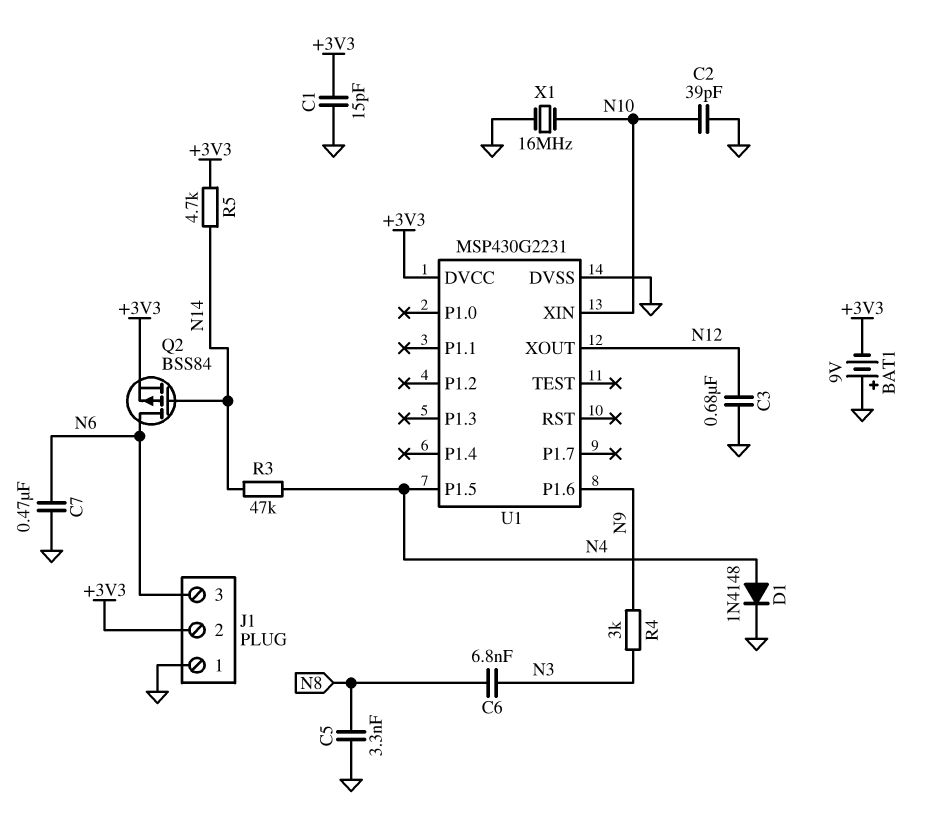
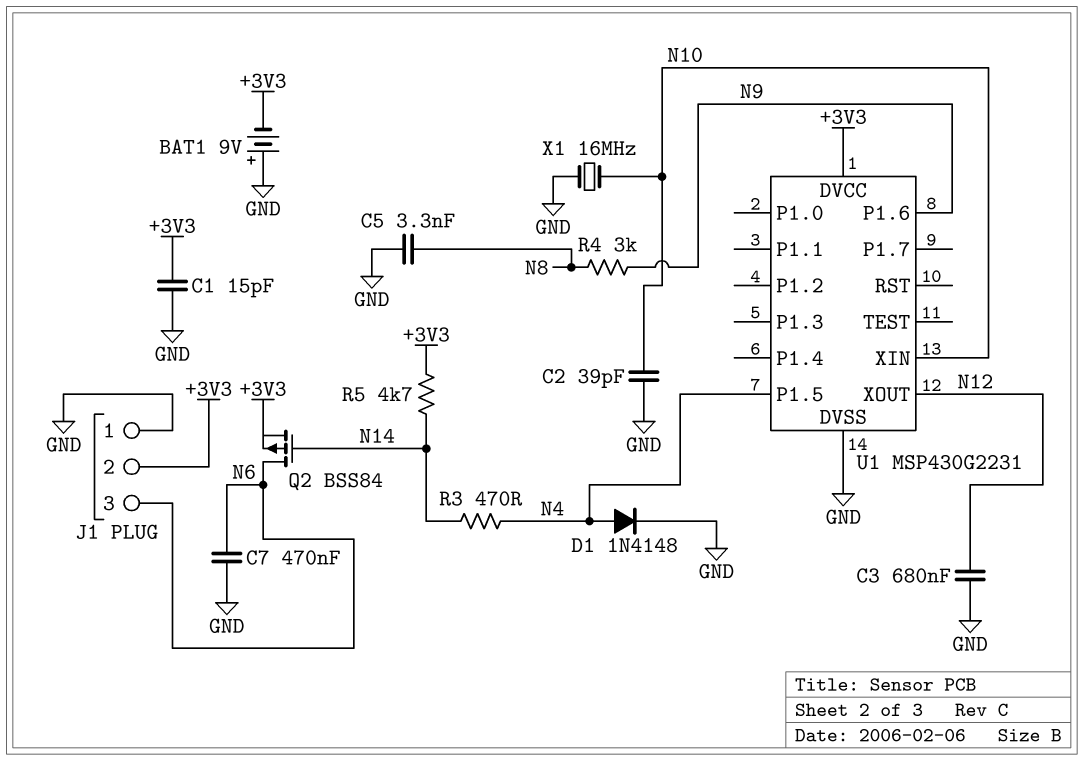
C6: 6.8nF (N3, N8) -> none
R3: 47k (N4, N14) -> 470 (N4, N14)
R4: 3k (N3, N9) -> 3k (N8, N9)

